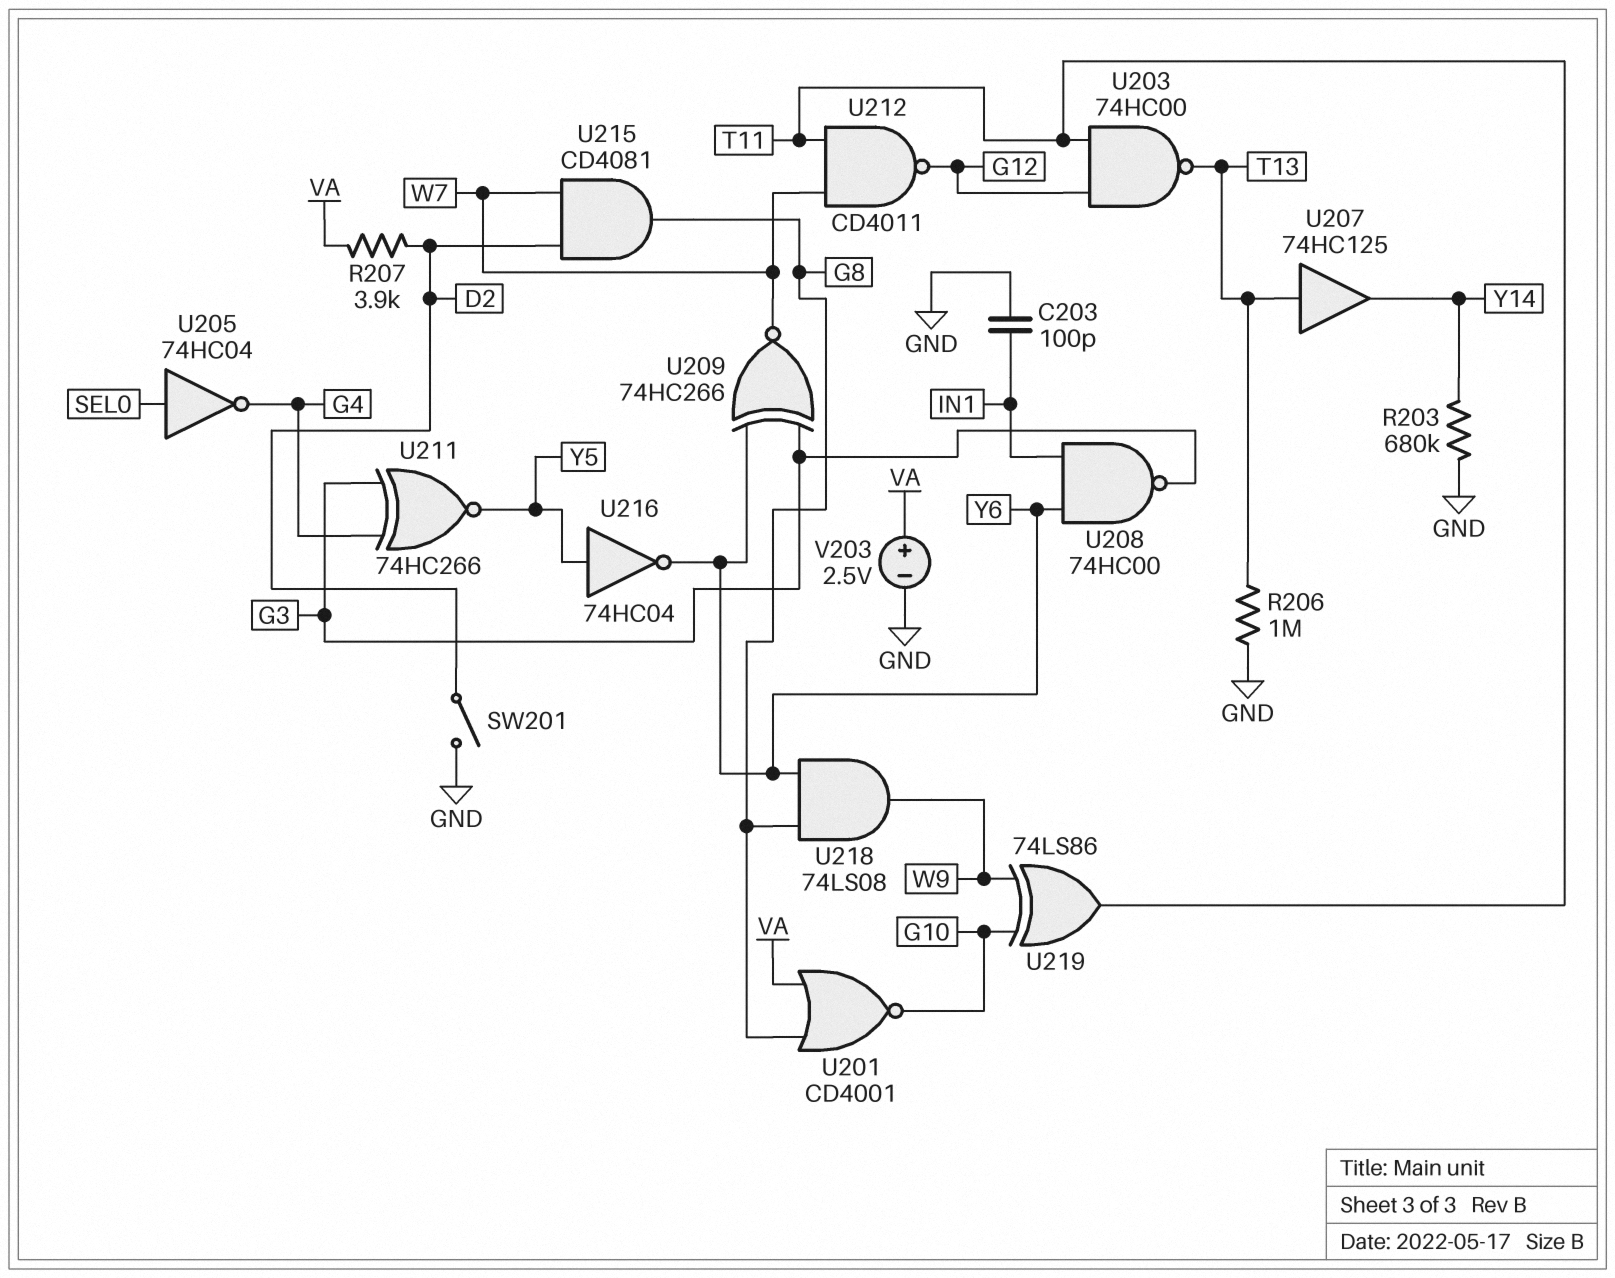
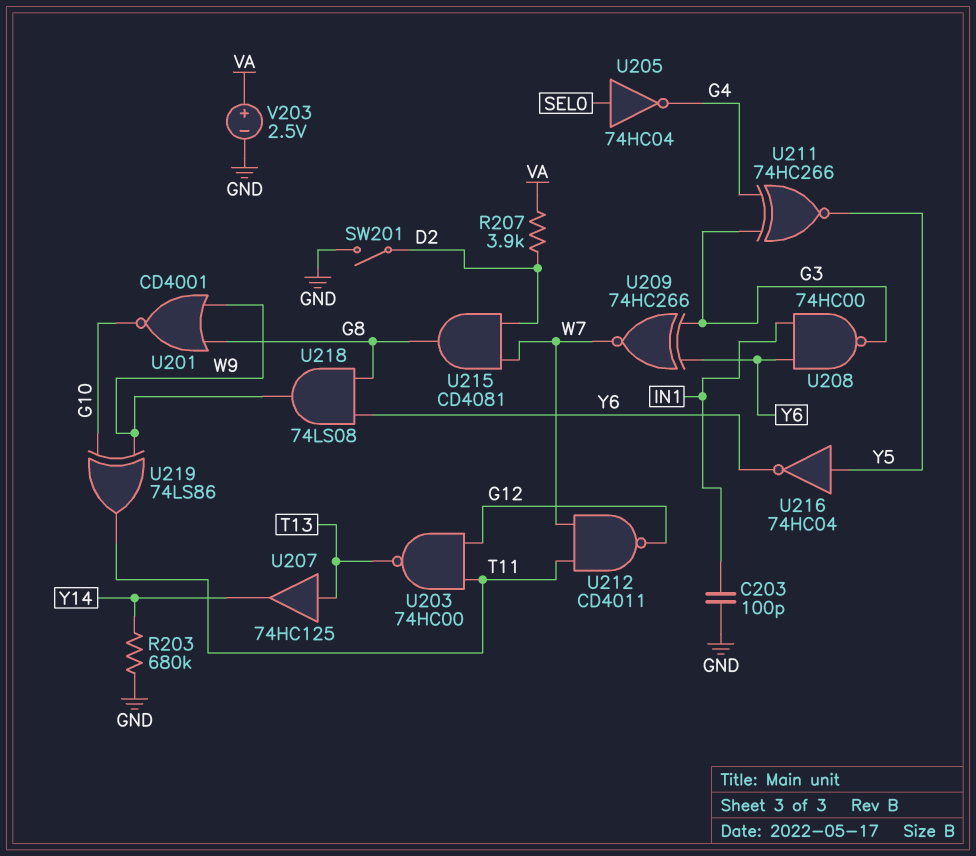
R206: 1M (GND, T13) -> none
U201: NOR CD4001 (in G8, in VA, out G10) -> NOR CD4001 (in G8, in W9, out G10)

